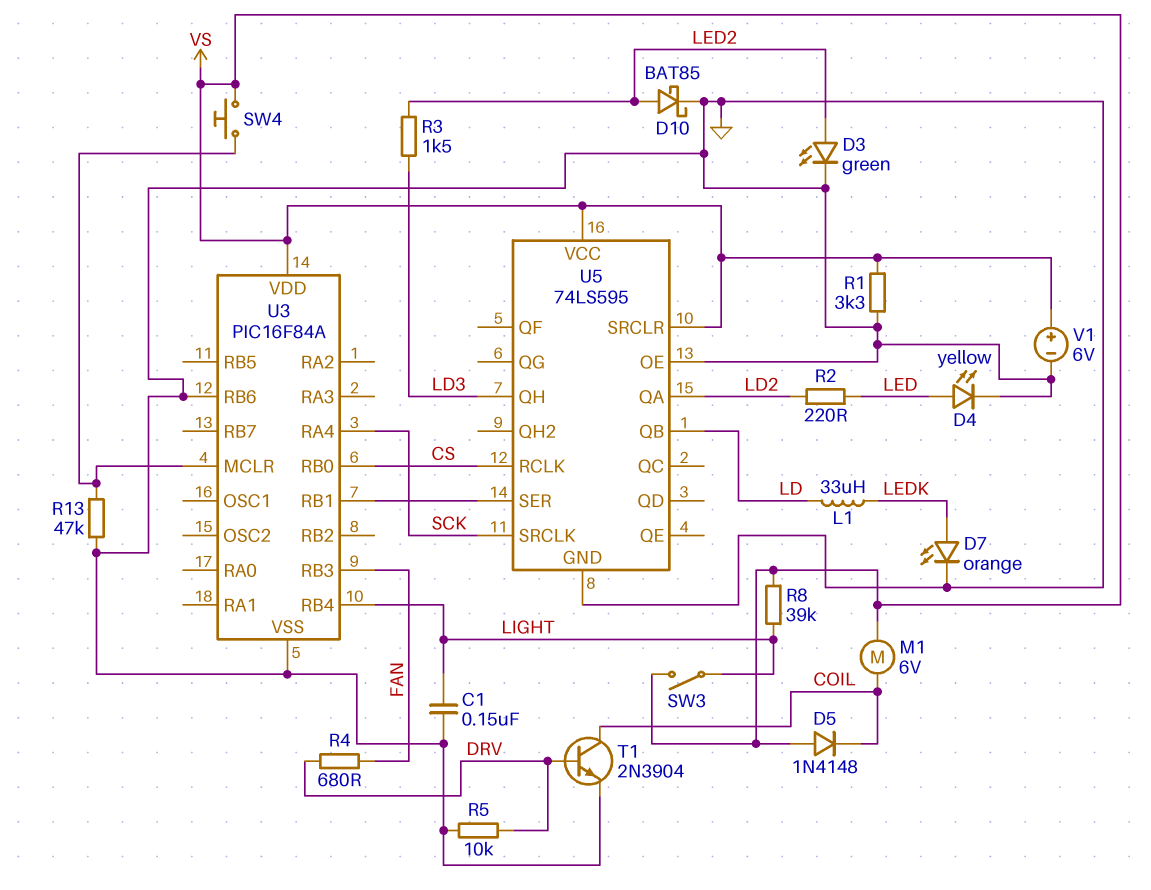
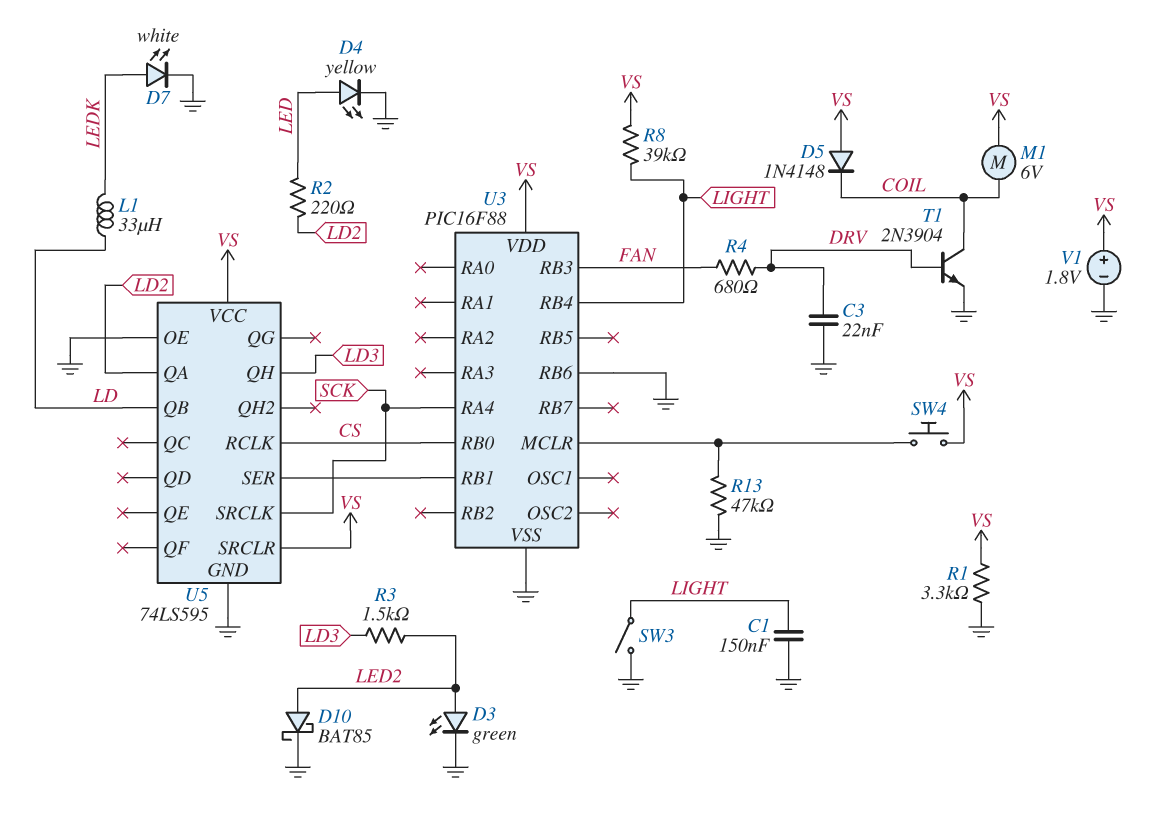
C3: none -> 22nF (DRV, GND)
D7: LED orange (A LEDK, K GND) -> LED white (A LEDK, K GND)
R5: 10k (DRV, GND) -> none
SW3: switch (LIGHT, VS) -> switch (GND, LIGHT)
U3: PIC16F84A -> PIC16F88
V1: 6V (plus VS, minus GND) -> 1.8V (plus VS, minus GND)

